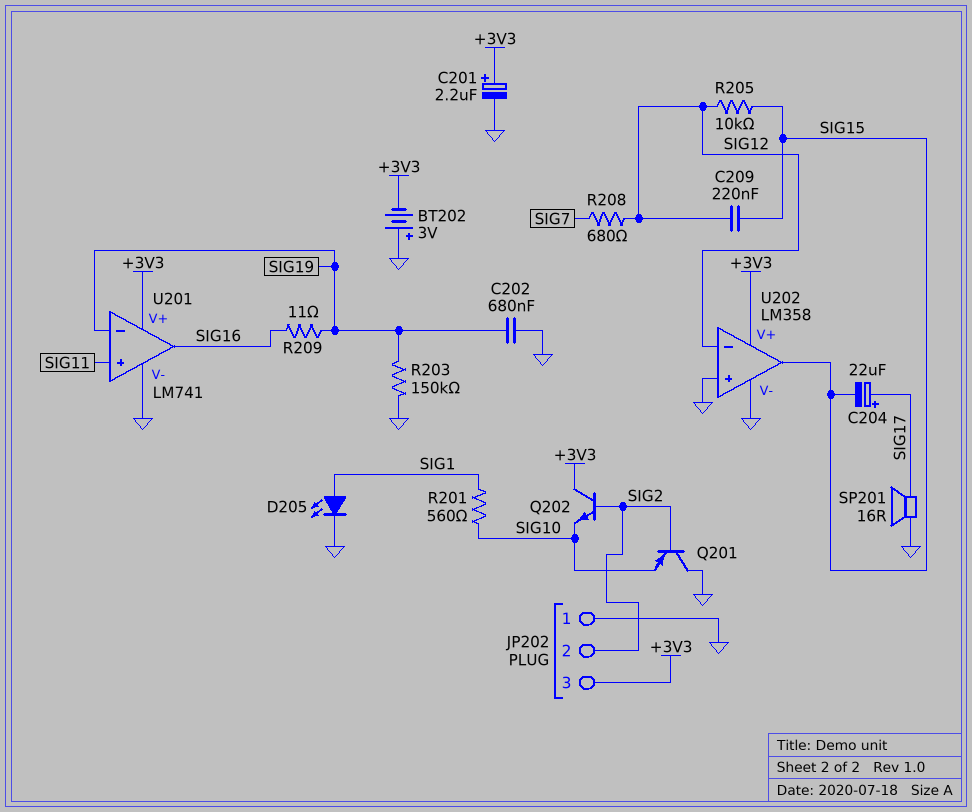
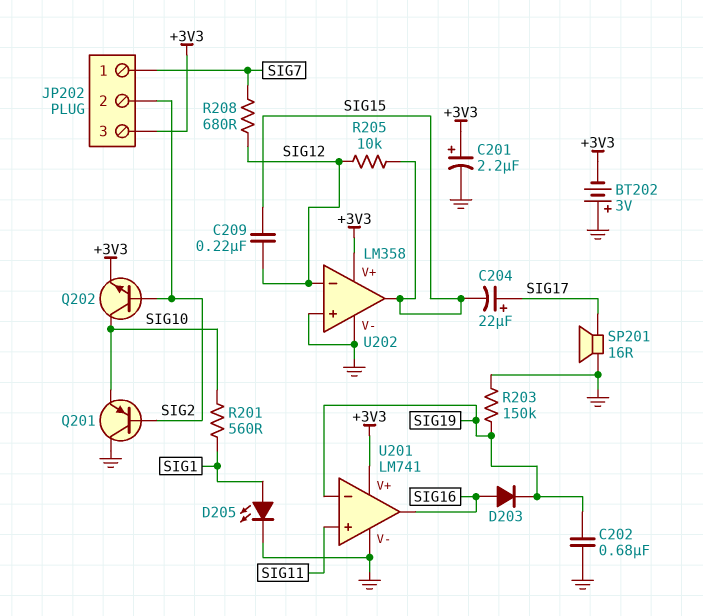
D203: none -> diode (A SIG16, K SIG19)
JP202 pin 1: GND -> SIG7
Q202: NPN (B SIG2, C +3V3, E SIG10) -> NPN (B SIG2, C SIG10, E +3V3)
R209: 11 (SIG16, SIG19) -> none

